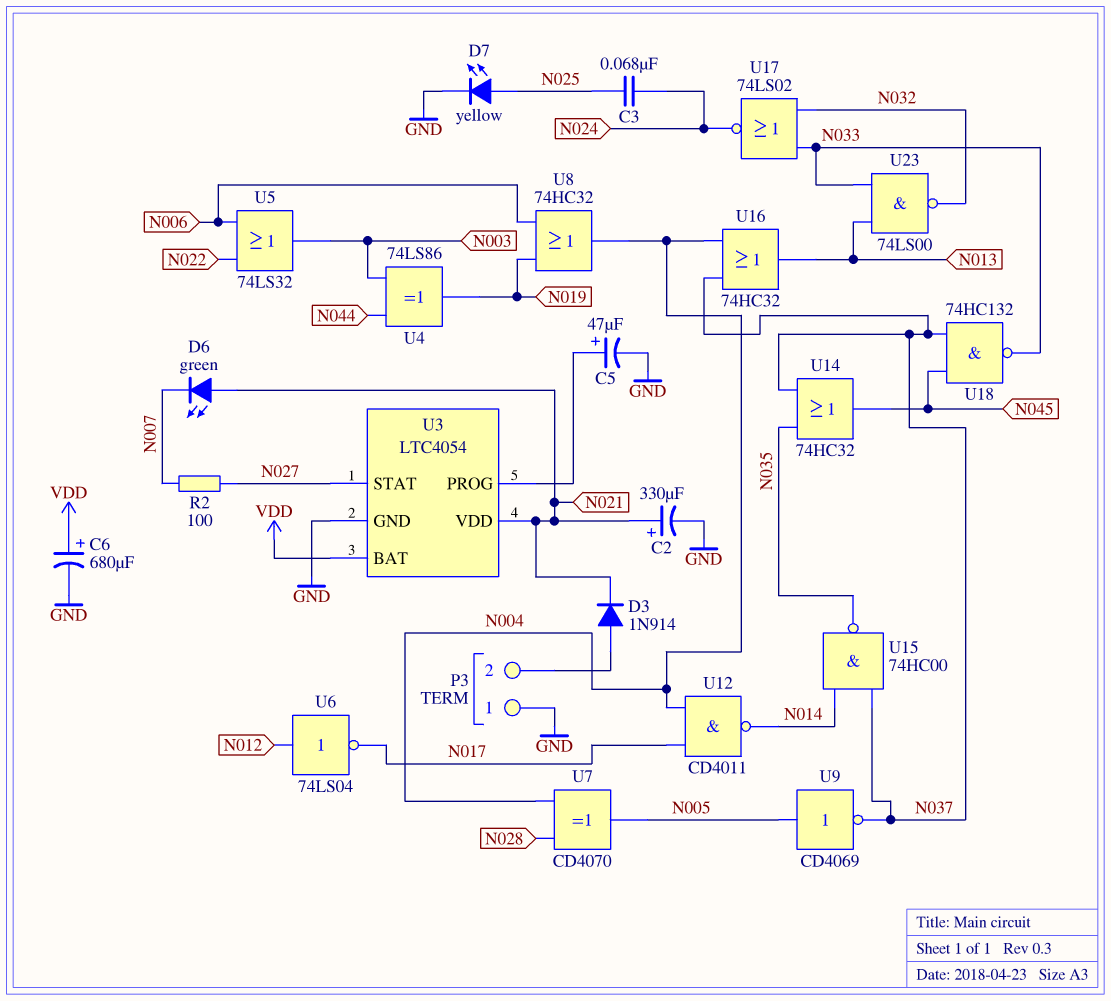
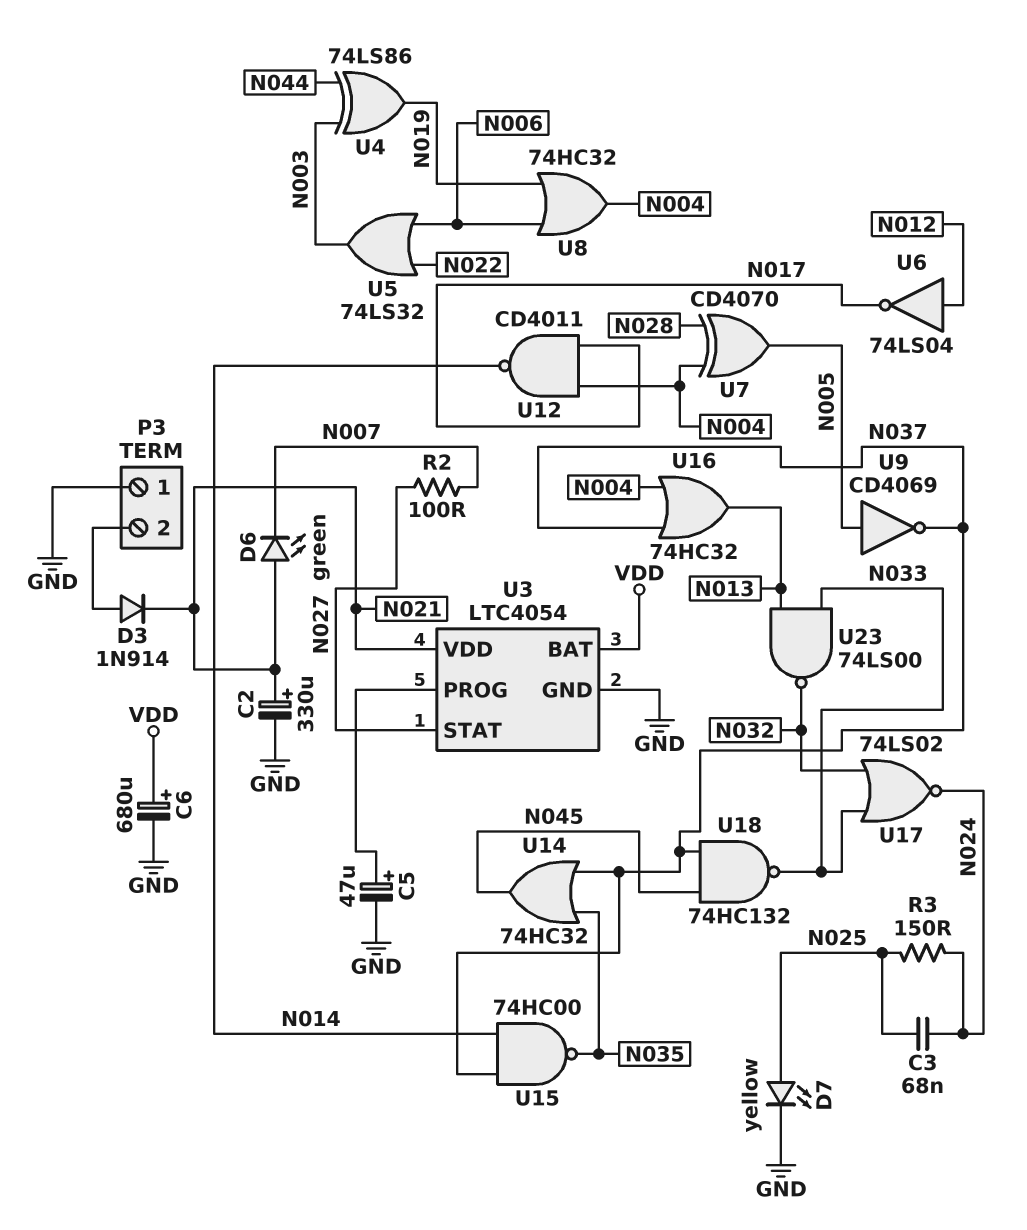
R3: none -> 150 (N024, N025)

